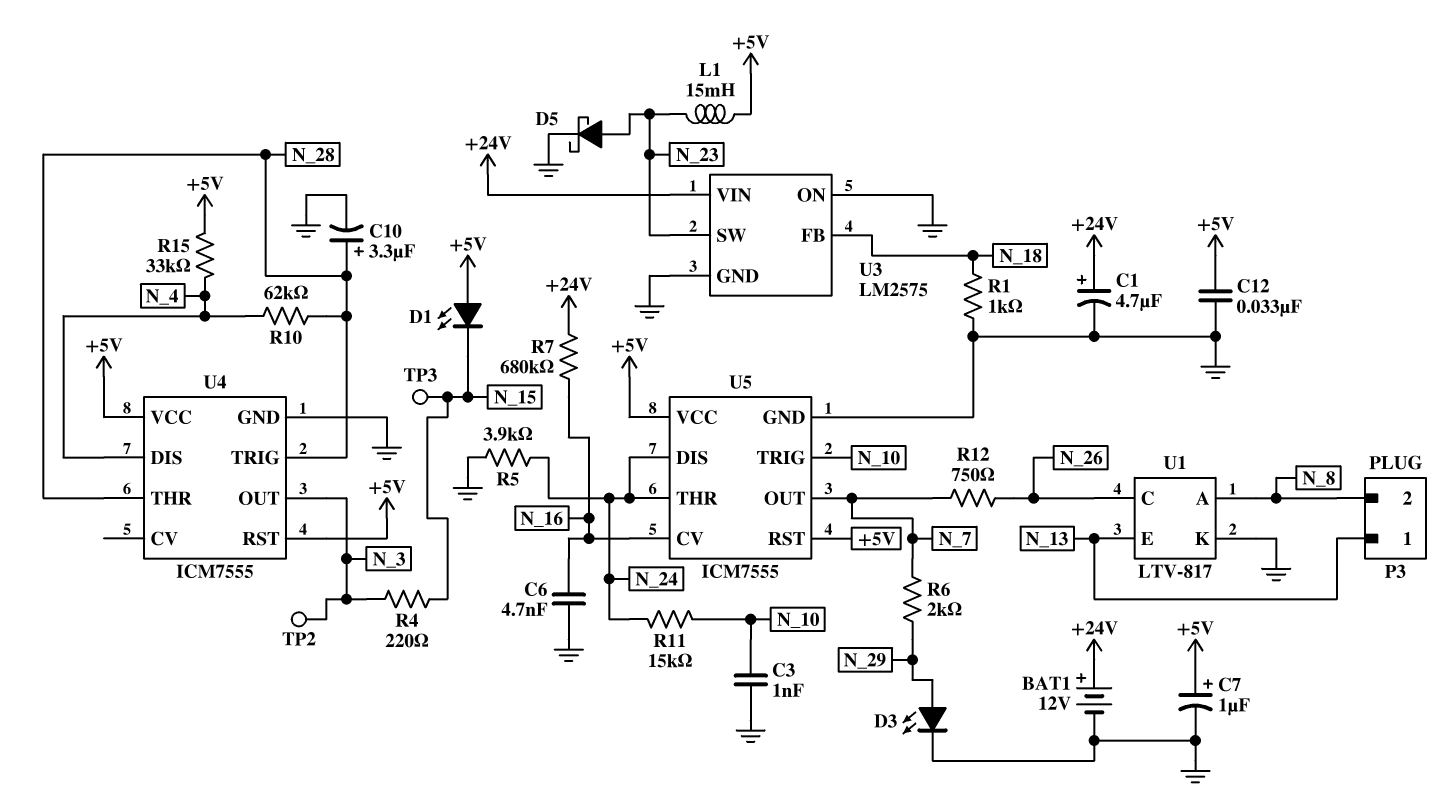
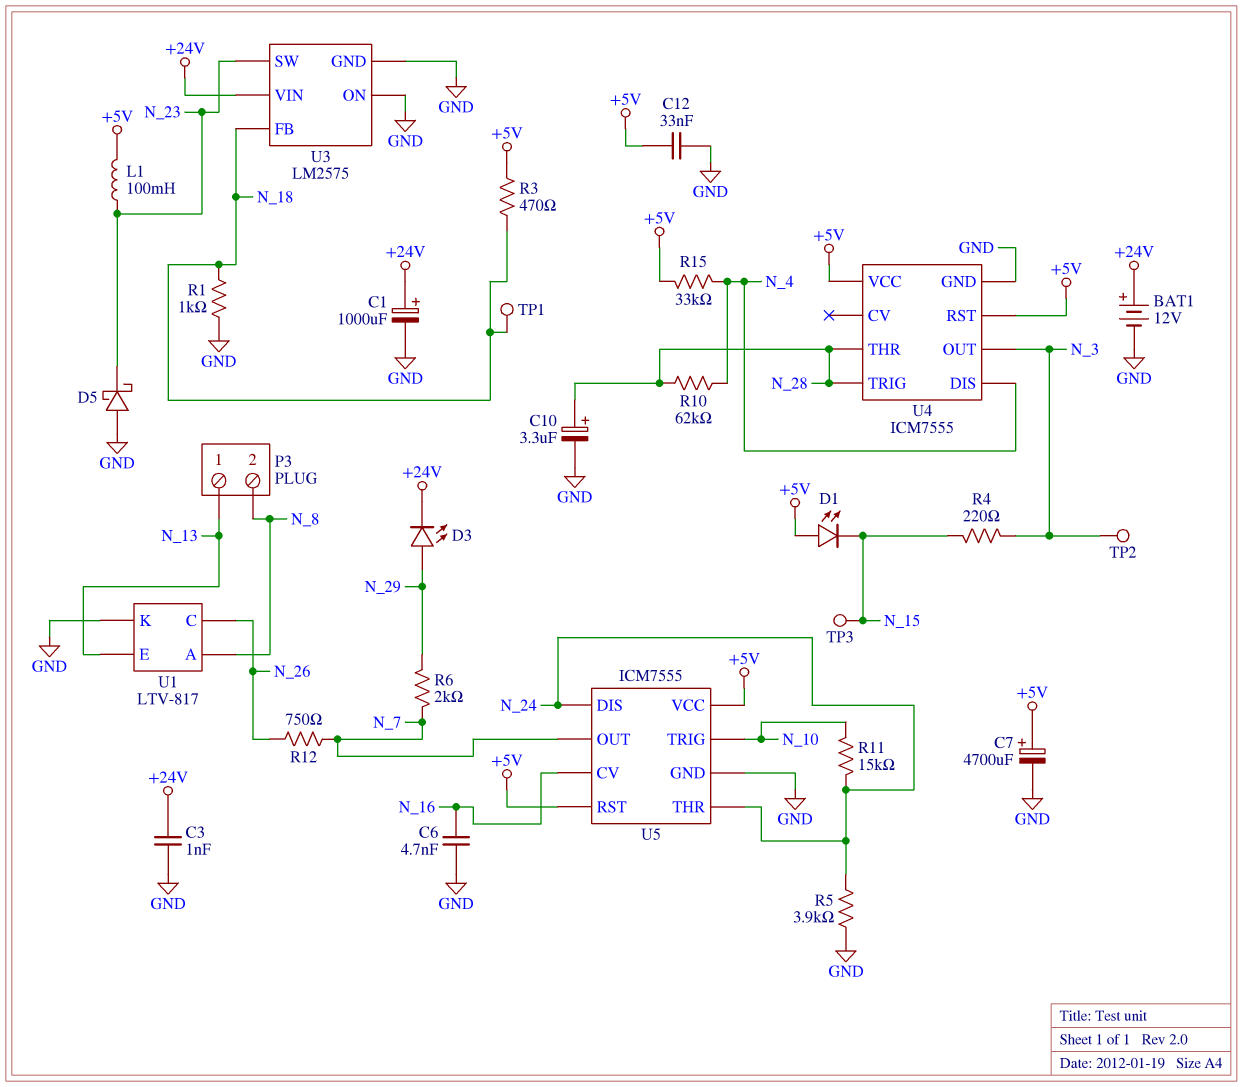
C1: 4.7uF (plus +24V, minus GND) -> 1000uF (plus +24V, minus GND)
C3: 1nF (GND, N_10) -> 1nF (+24V, GND)
C7: 1uF (plus +5V, minus GND) -> 4700uF (plus +5V, minus GND)
D3: LED (A N_29, K GND) -> LED (A N_29, K +24V)
D5: schottky (A N_23, K GND) -> schottky (A GND, K N_23)
L1: 15mH (+5V, N_23) -> 100mH (+5V, N_23)
R3: none -> 470 (+5V, N_18)
R7: 680k (+24V, N_16) -> none
TP1: none -> test point (N_18)

